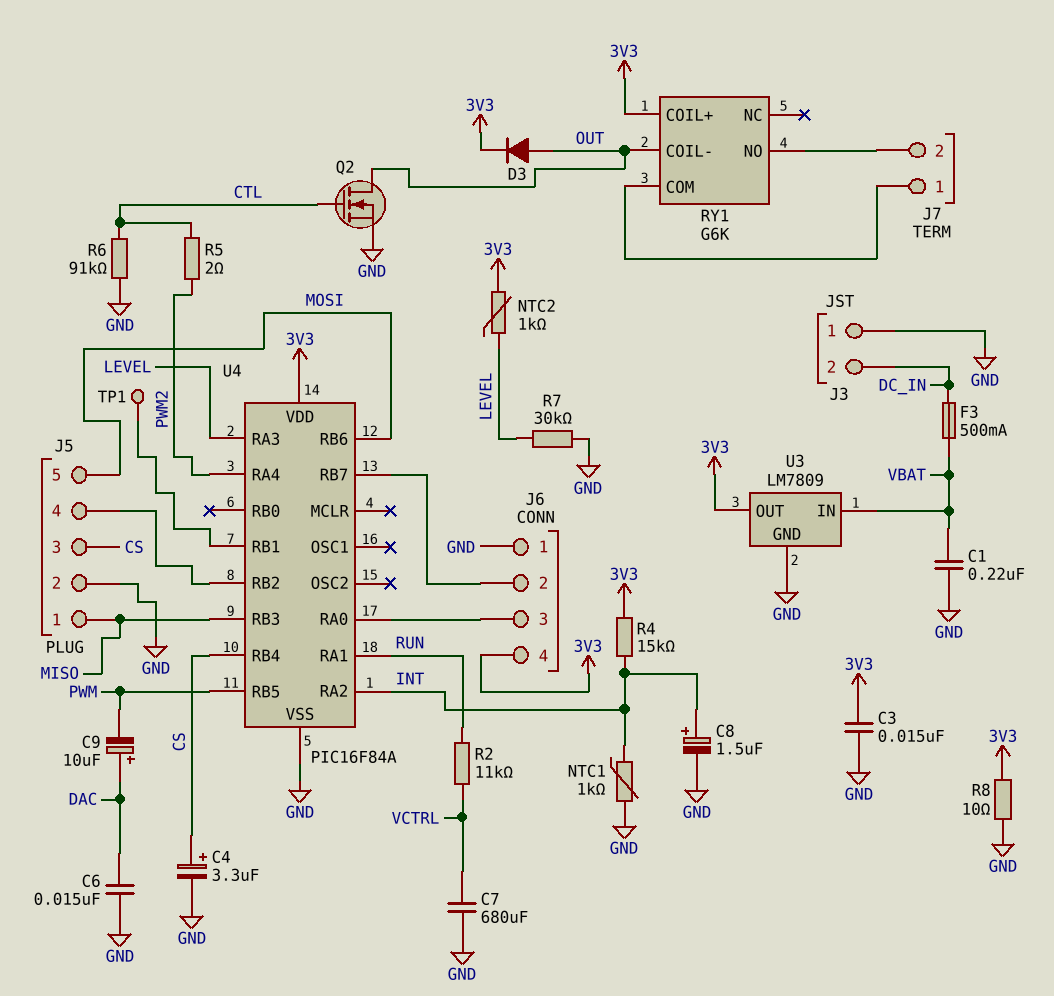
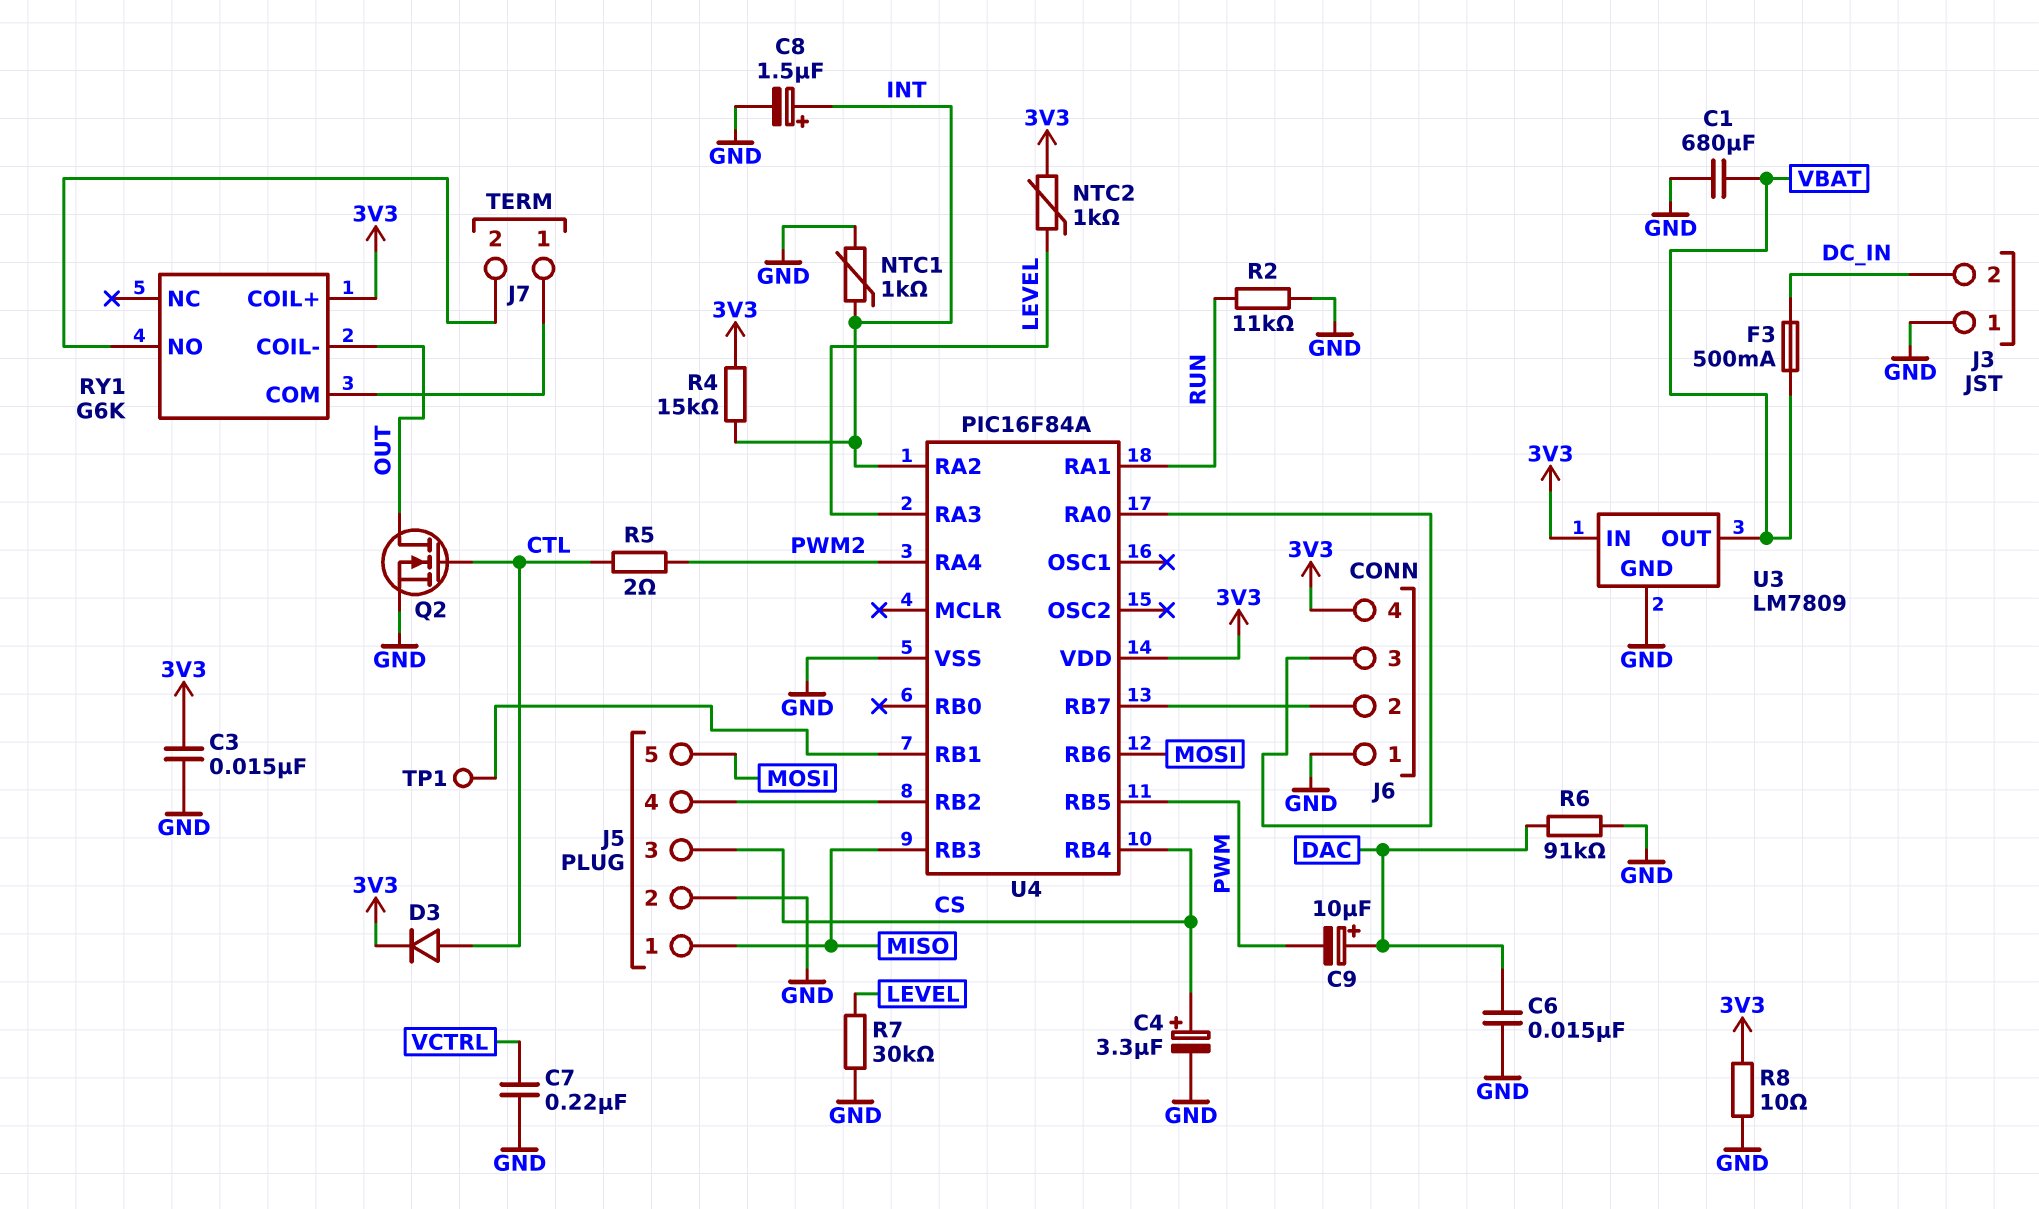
C1: 220nF (GND, VBAT) -> 680uF (GND, VBAT)
C7: 680uF (GND, VCTRL) -> 220nF (GND, VCTRL)
D3: diode (A OUT, K 3V3) -> diode (A CTL, K 3V3)
R2: 11k (RUN, VCTRL) -> 11k (GND, RUN)
R6: 91k (CTL, GND) -> 91k (DAC, GND)
U3 pin IN: VBAT -> 3V3
U3 pin OUT: 3V3 -> VBAT

